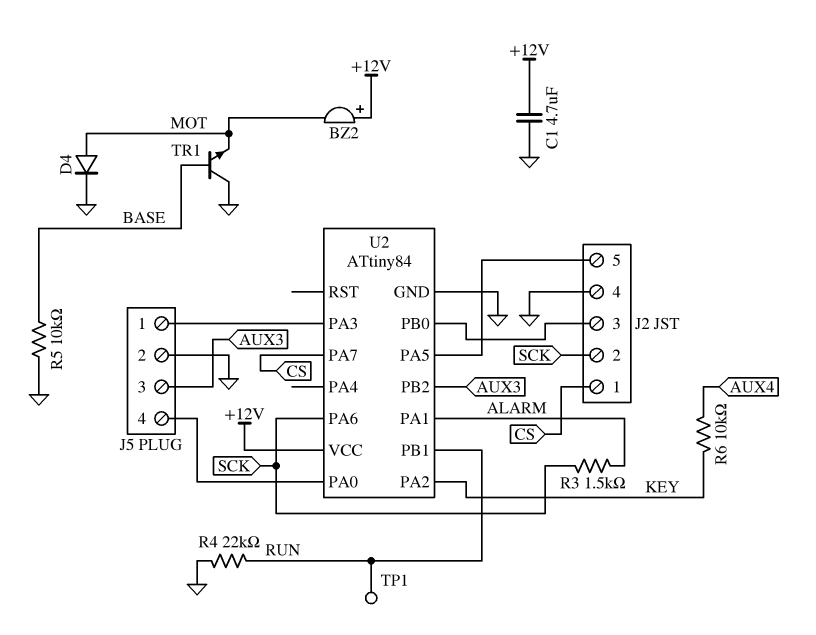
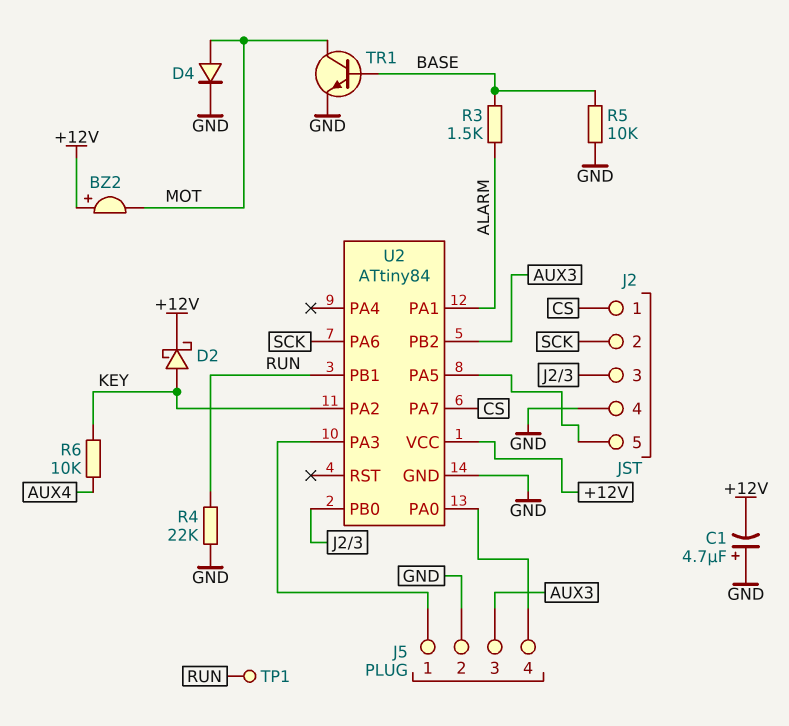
C1: 4.7uF (+12V, GND) -> 4.7uF (plus GND, minus +12V)
D2: none -> schottky (A KEY, K +12V)
R3: 1.5k (ALARM, SCK) -> 1.5k (ALARM, BASE)
TR1: NPN (B BASE, C GND, E MOT) -> NPN (B BASE, C MOT, E GND)

